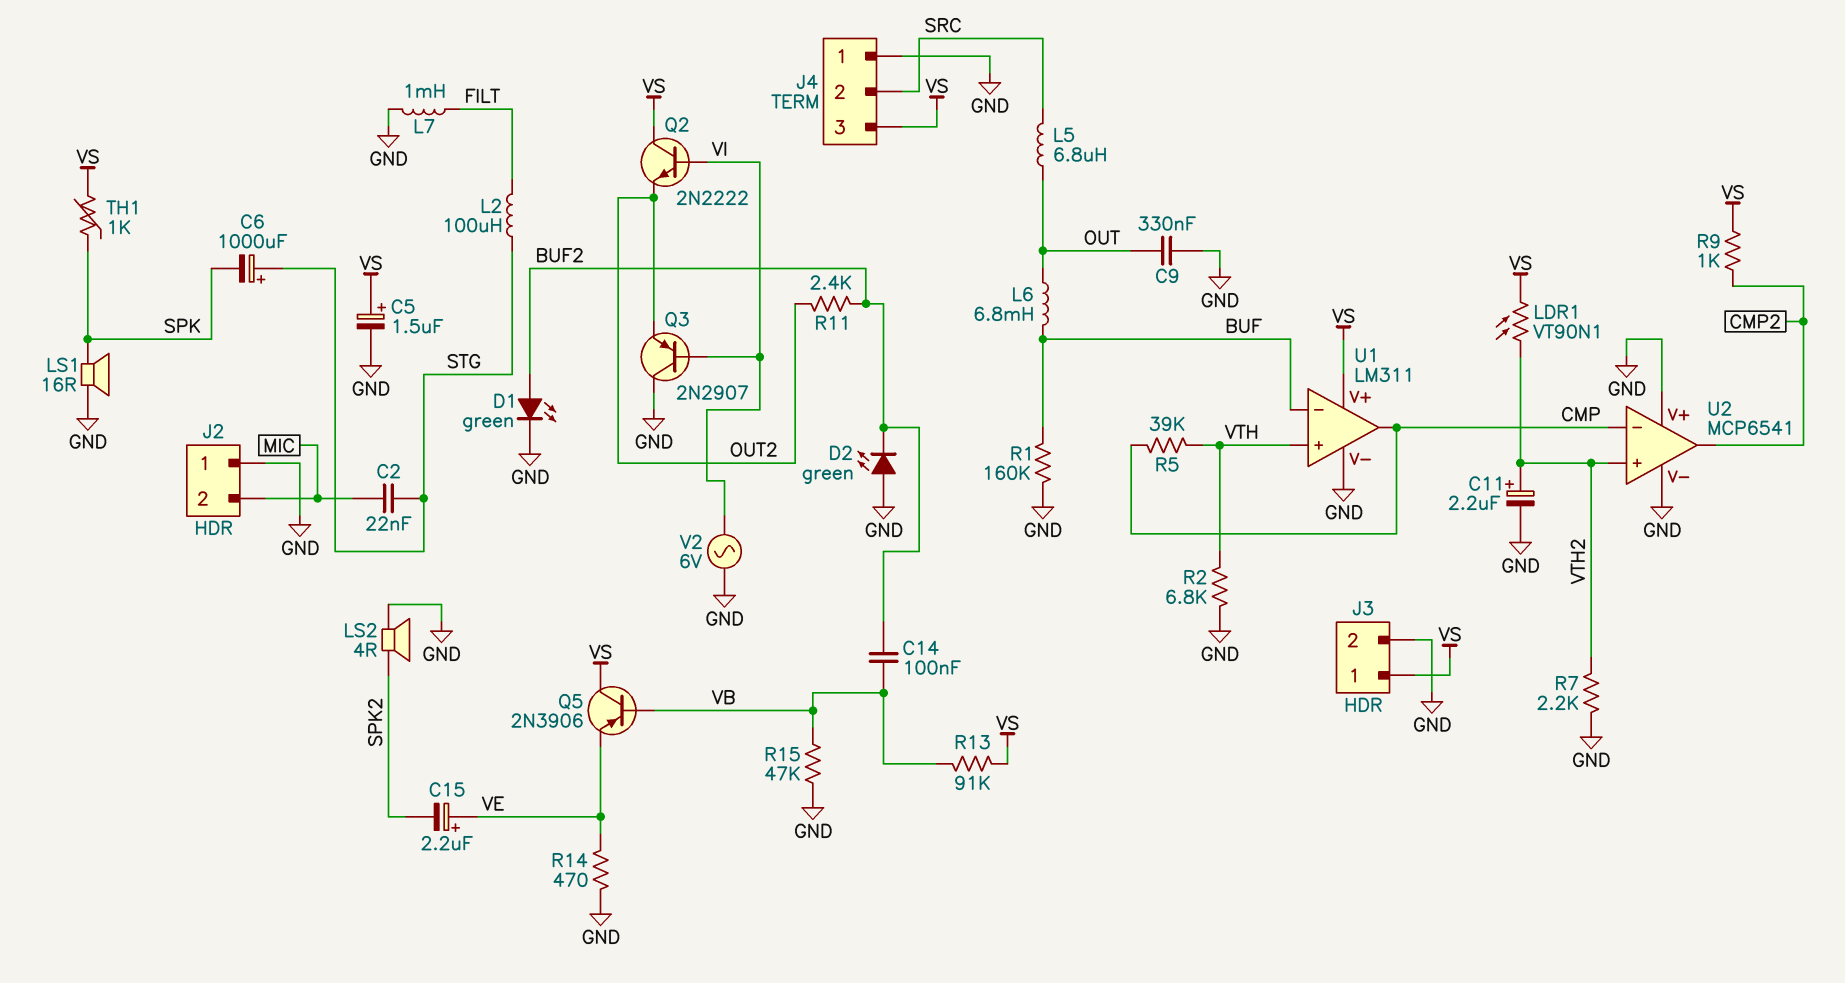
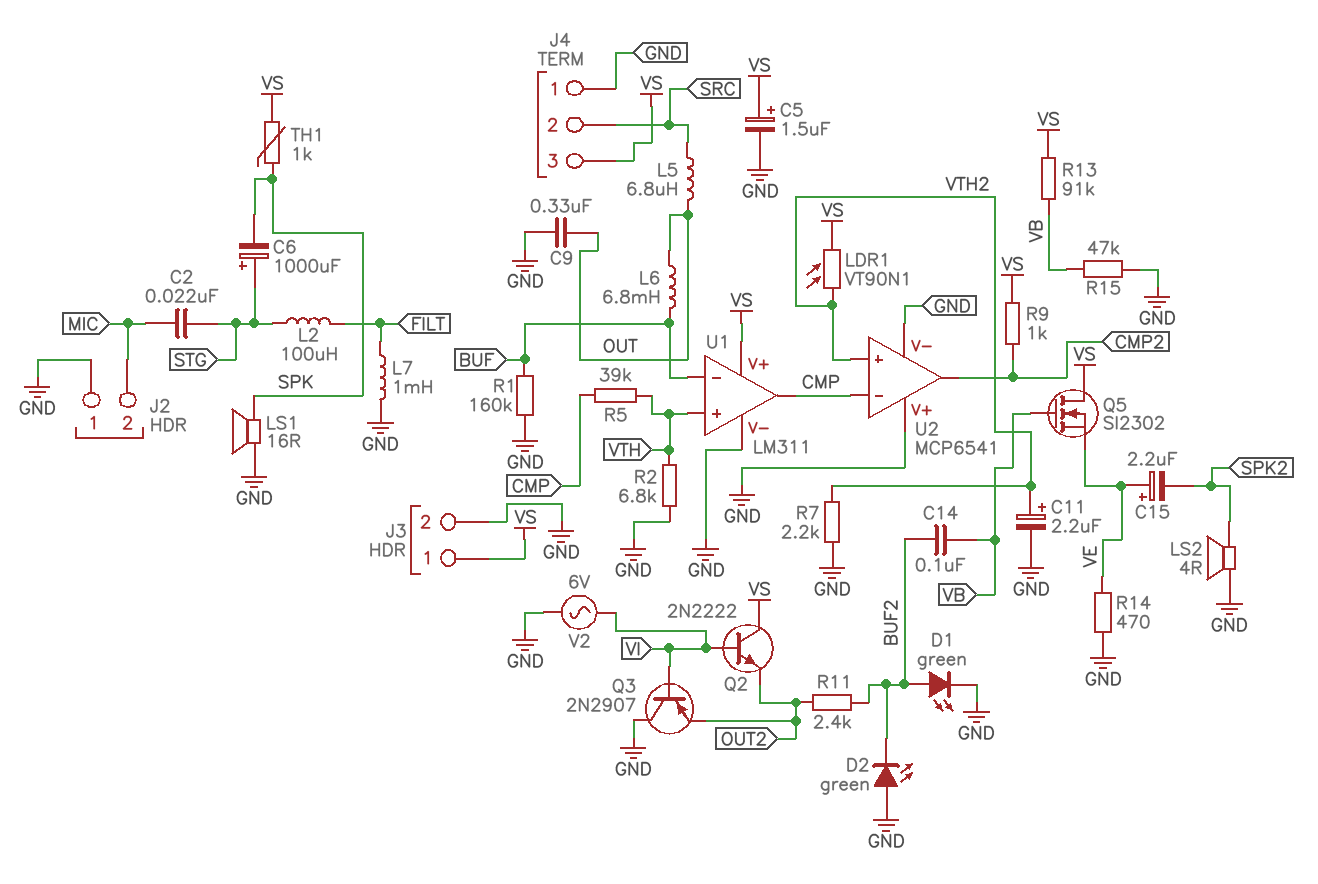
Q5: PNP 2N3906 (B VB, C VS, E VE) -> NMOS SI2302 (G VB, D VS, S VE)

